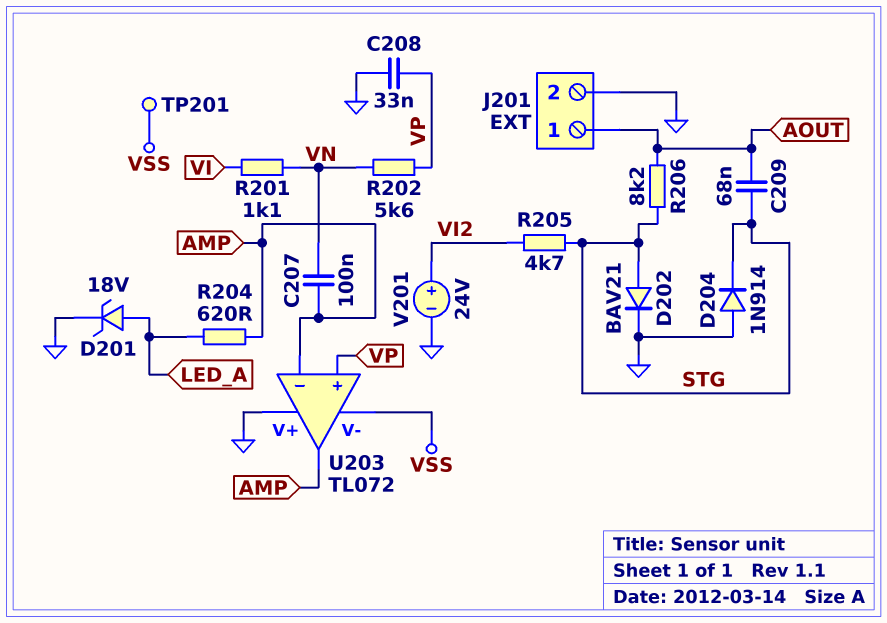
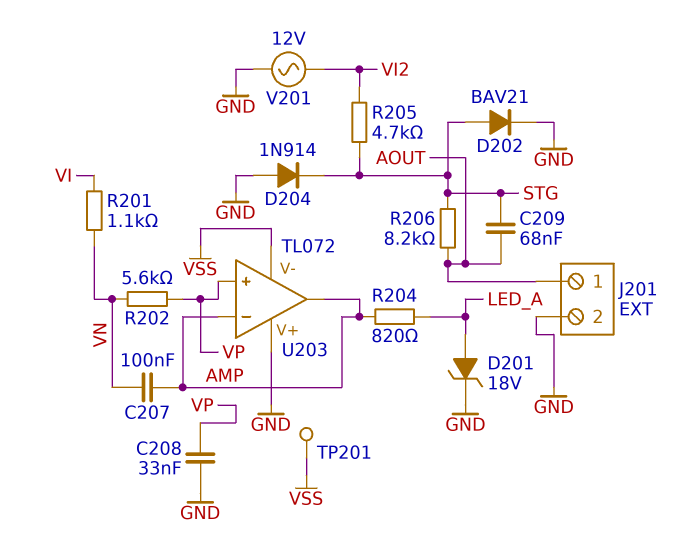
R204: 620 (AMP, LED_A) -> 820 (AMP, LED_A)
V201: 24V (plus VI2, minus GND) -> AC 12V (GND, VI2)

